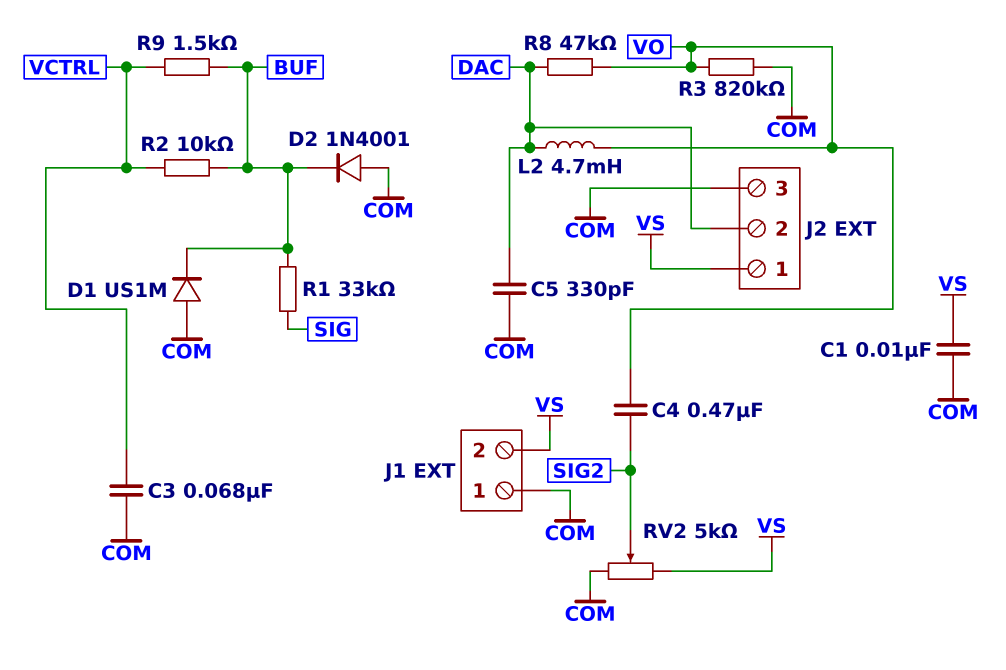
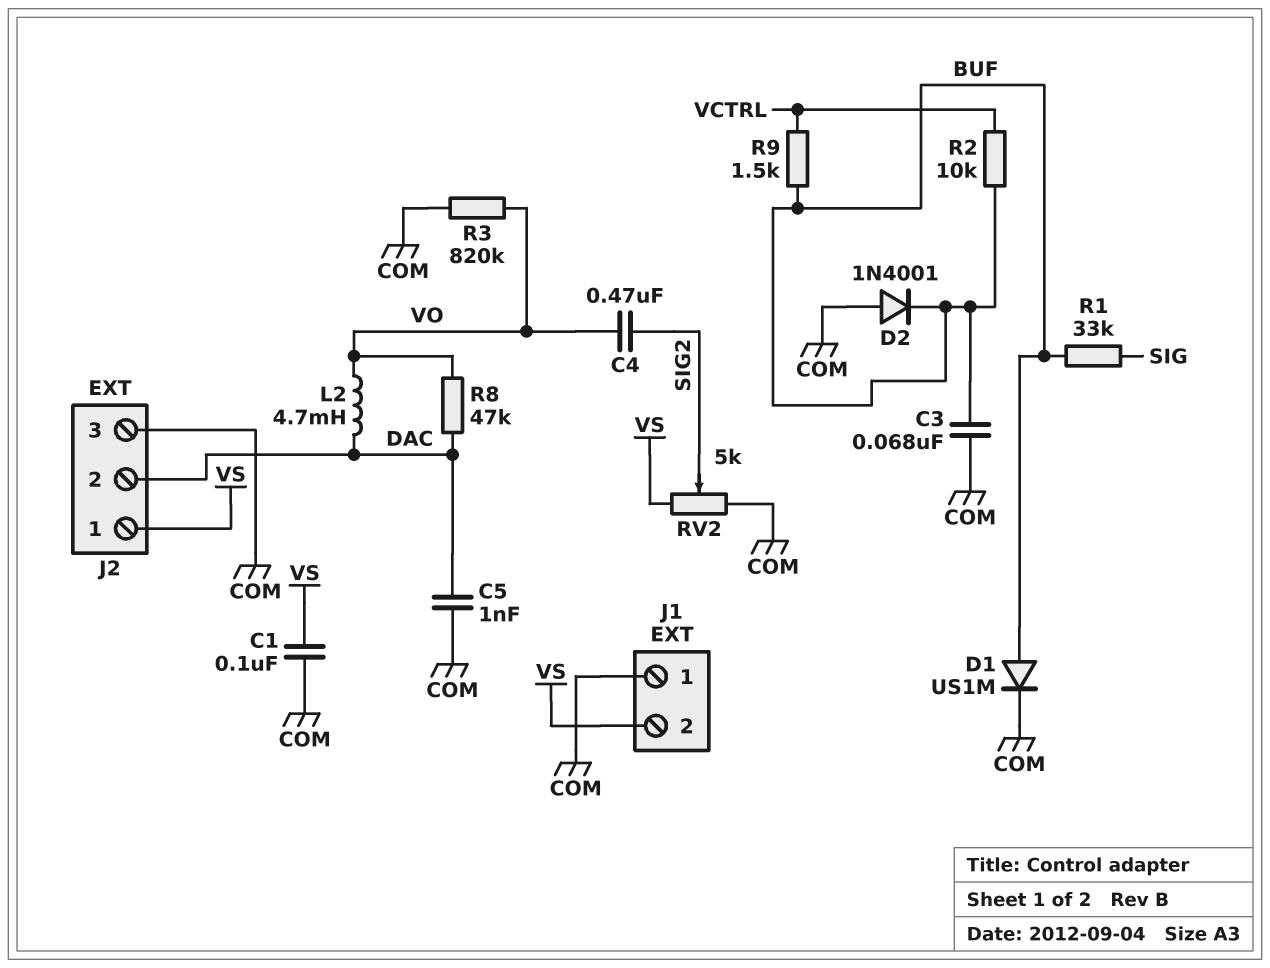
C1: 10nF (COM, VS) -> 100nF (COM, VS)
C3: 68nF (COM, VCTRL) -> 68nF (BUF, COM)
C5: 330pF (COM, DAC) -> 1nF (COM, DAC)
D1: diode US1M (A COM, K BUF) -> diode US1M (A BUF, K COM)

